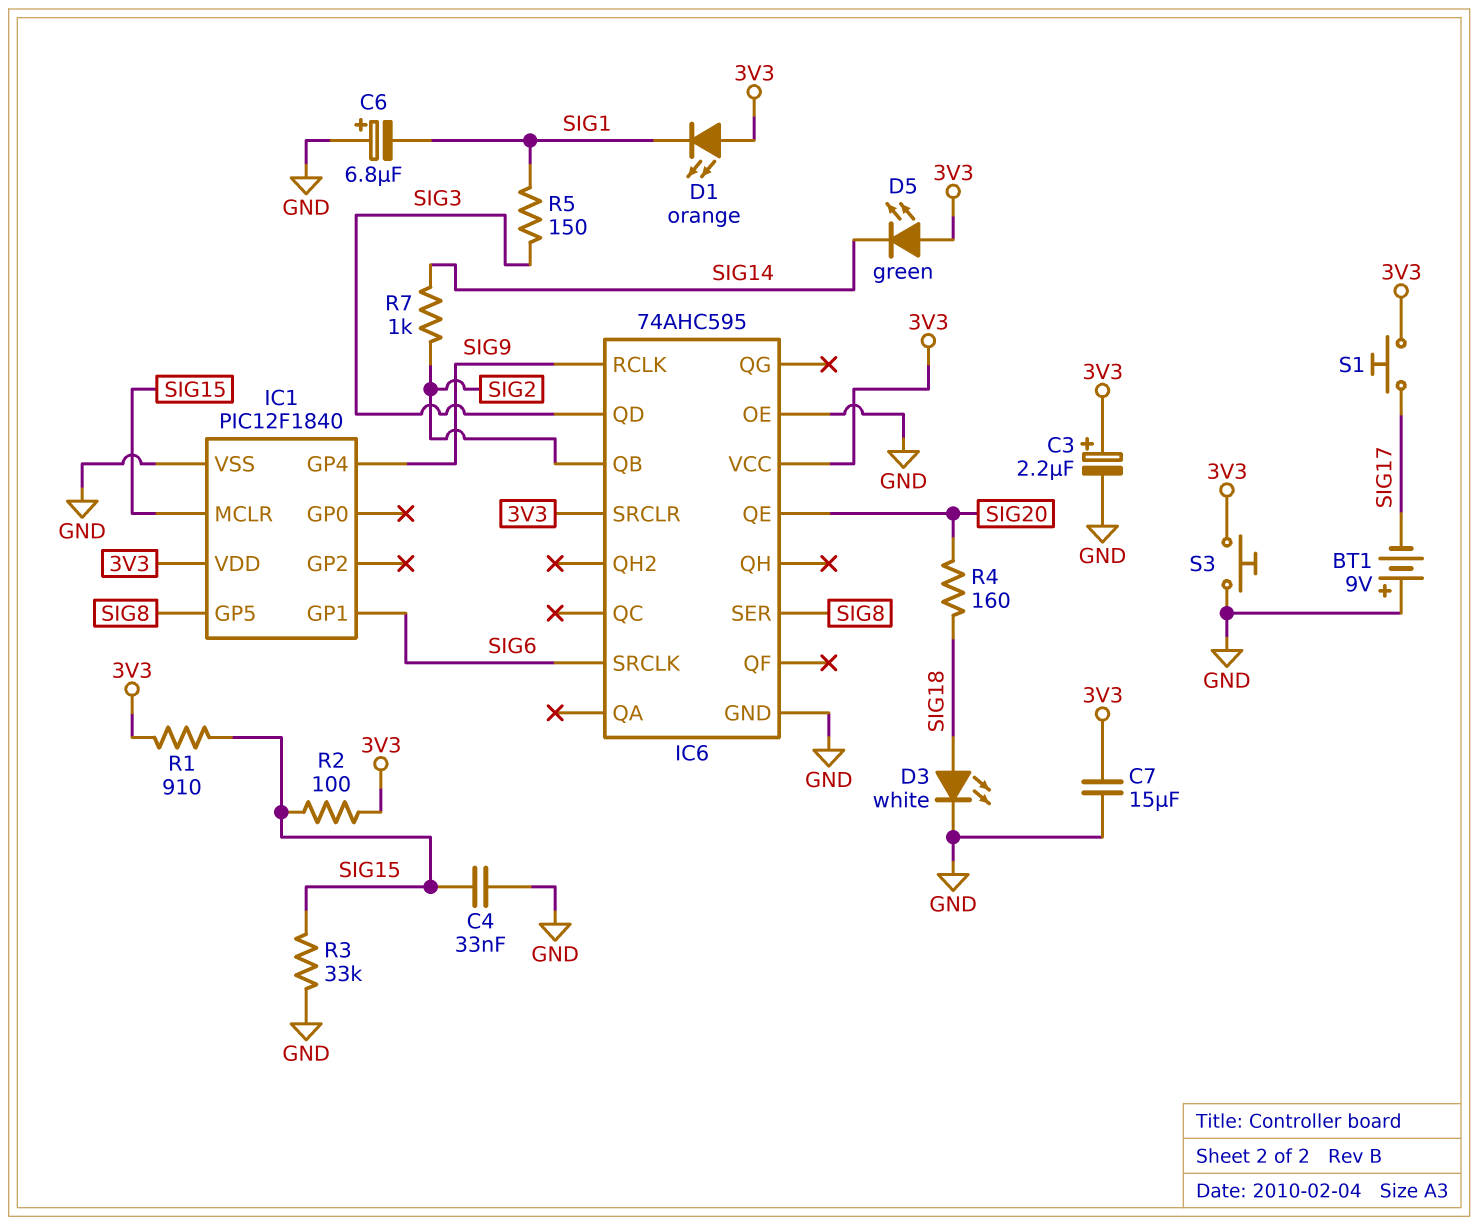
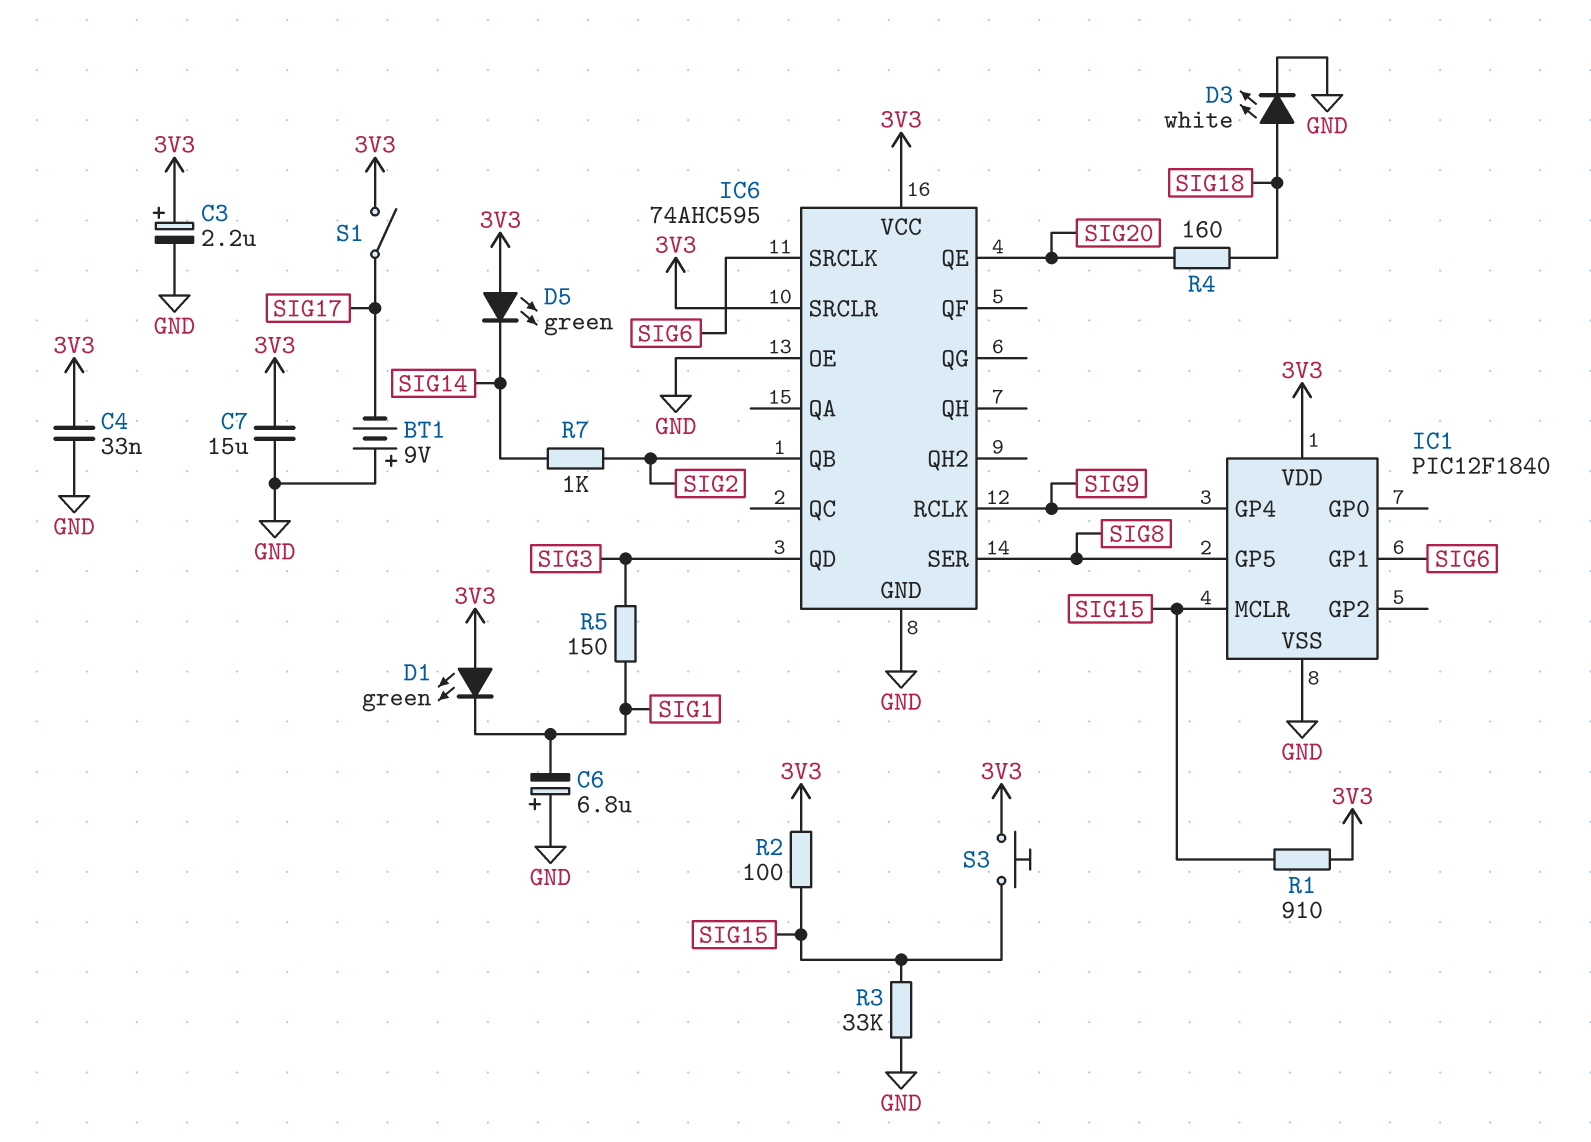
C4: 33nF (GND, SIG15) -> 33nF (3V3, GND)
D1: LED orange (A 3V3, K SIG1) -> LED green (A 3V3, K SIG1)
S1: button (3V3, SIG17) -> switch (3V3, SIG17)
S3: button (3V3, GND) -> button (3V3, SIG15)

